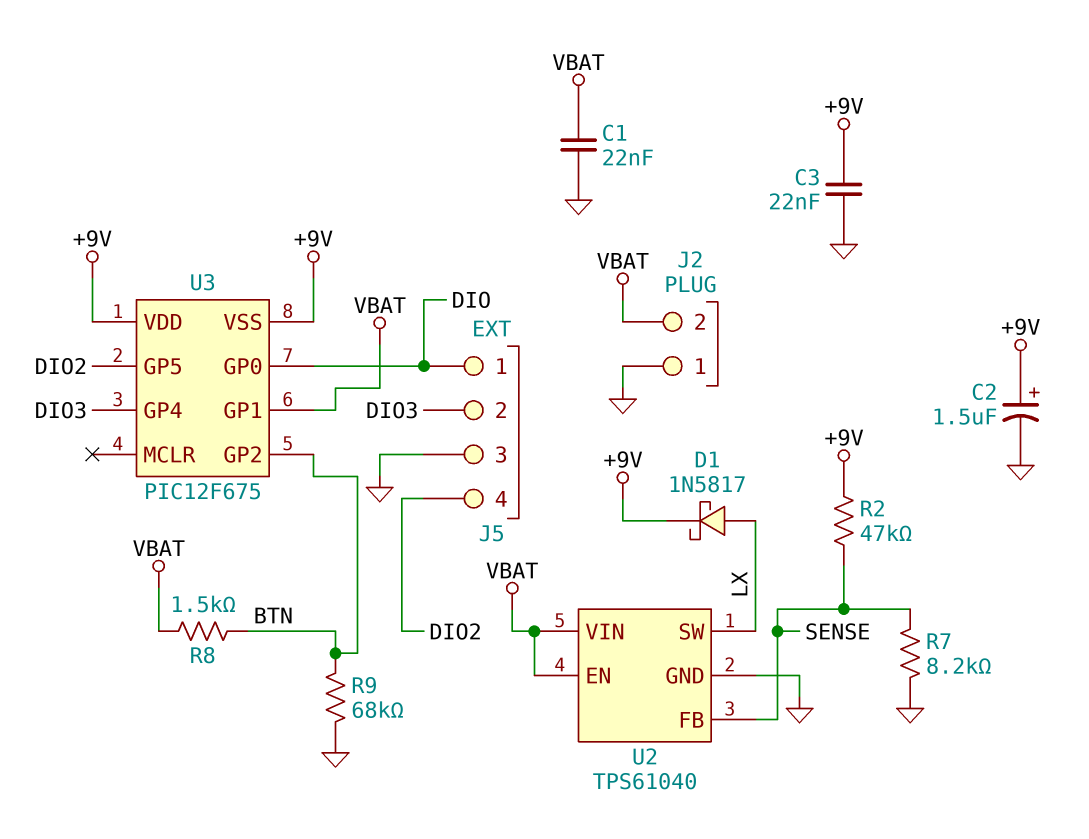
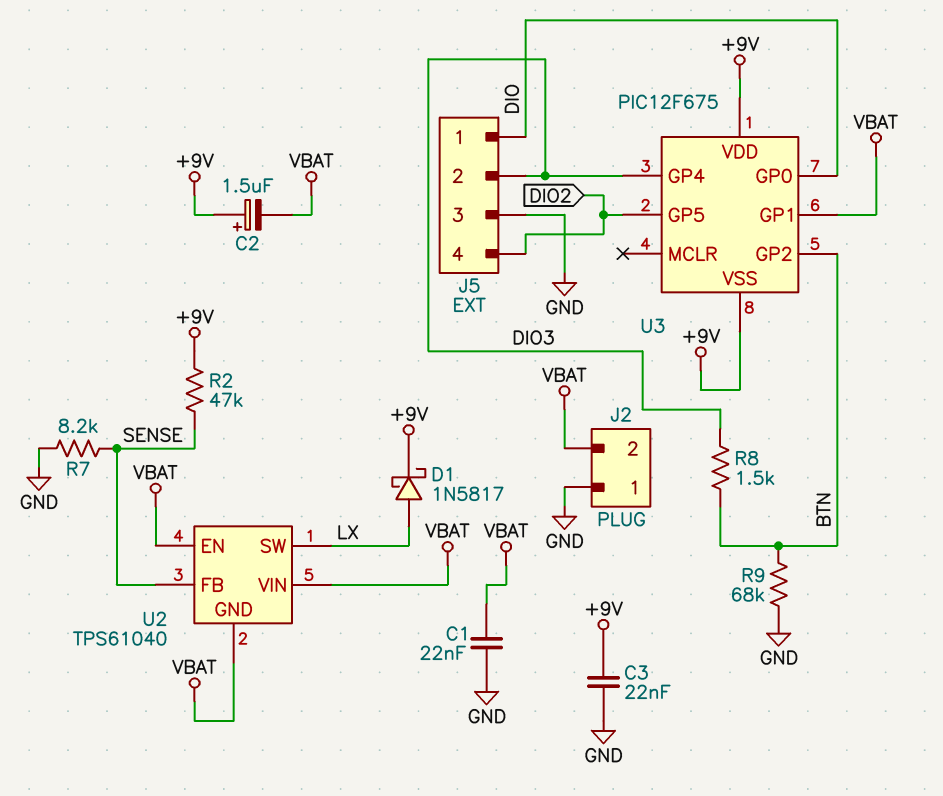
C2: 1.5uF (plus +9V, minus GND) -> 1.5uF (plus +9V, minus VBAT)
R8: 1.5k (BTN, VBAT) -> 1.5k (BTN, DIO3)
U2 pin GND: GND -> VBAT

